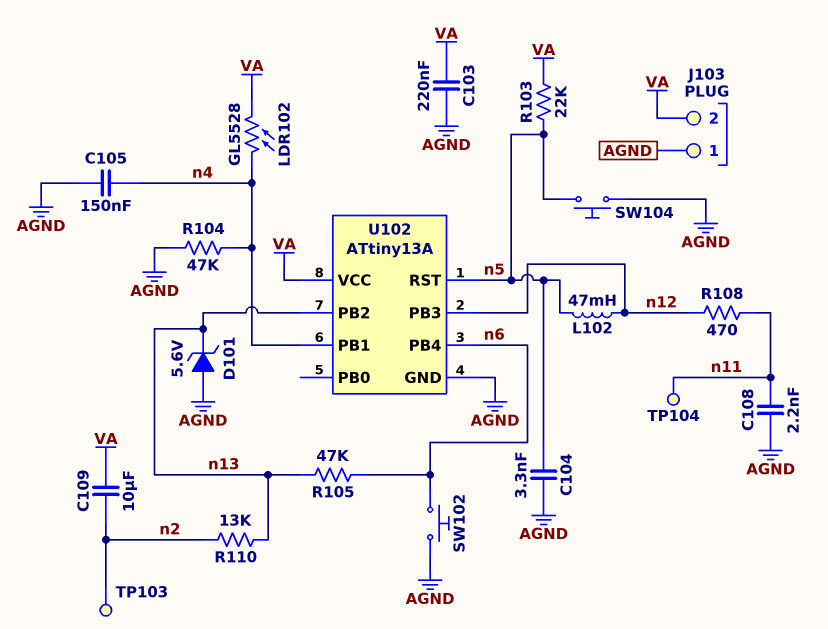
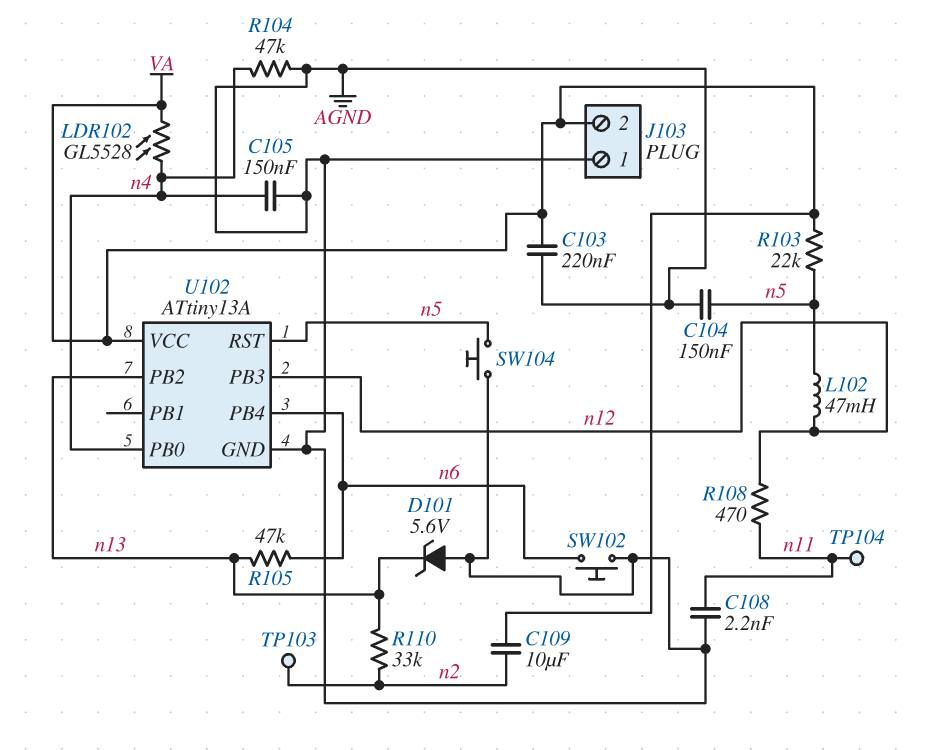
C104: 3.3nF (AGND, n5) -> 150nF (AGND, n5)
R110: 13k (n2, n13) -> 33k (n2, n13)
U102 pin PB0: none -> n4
U102 pin PB1: n4 -> none

